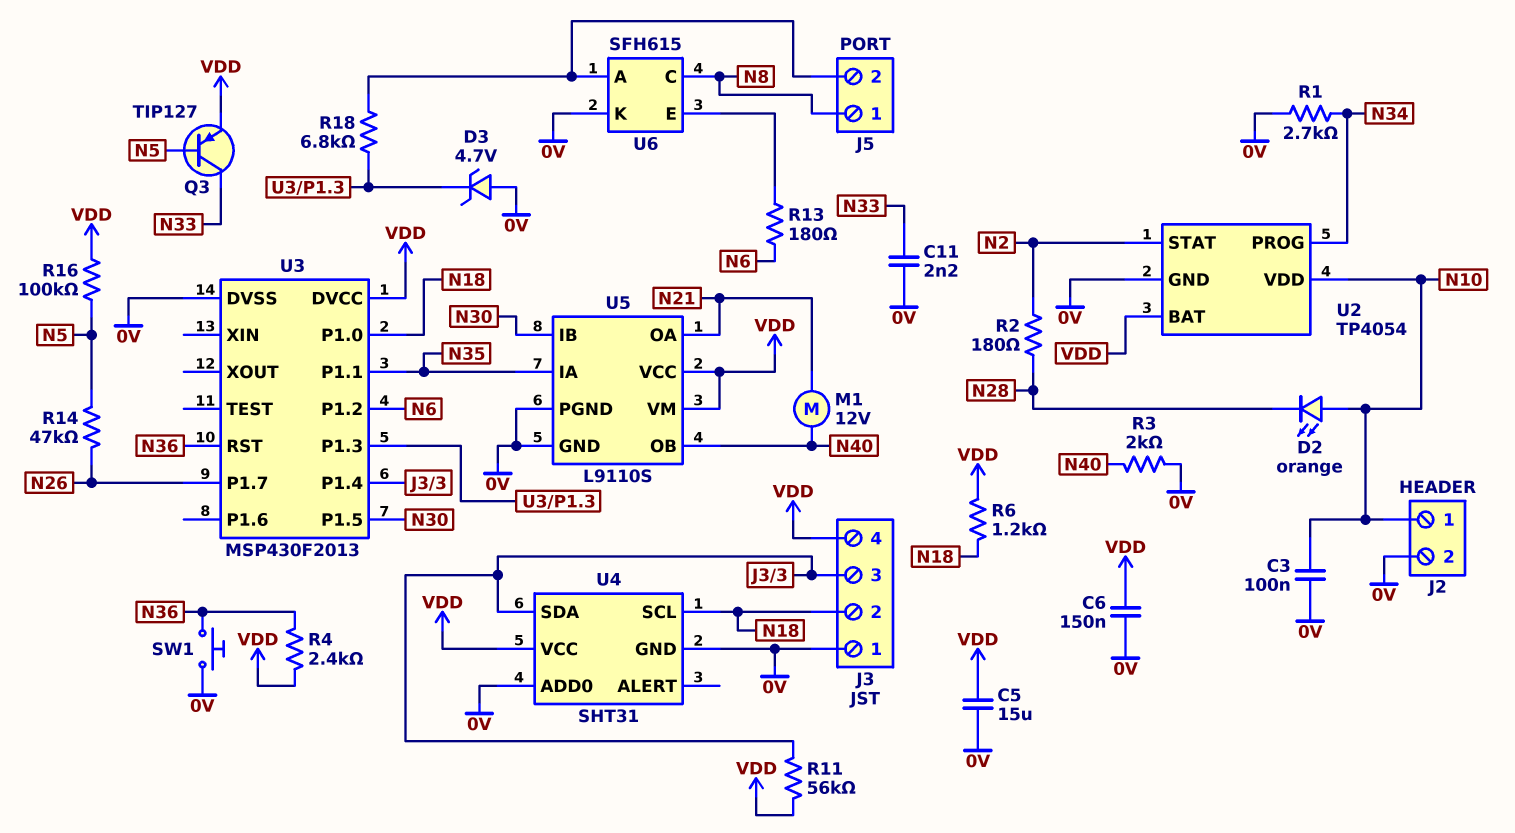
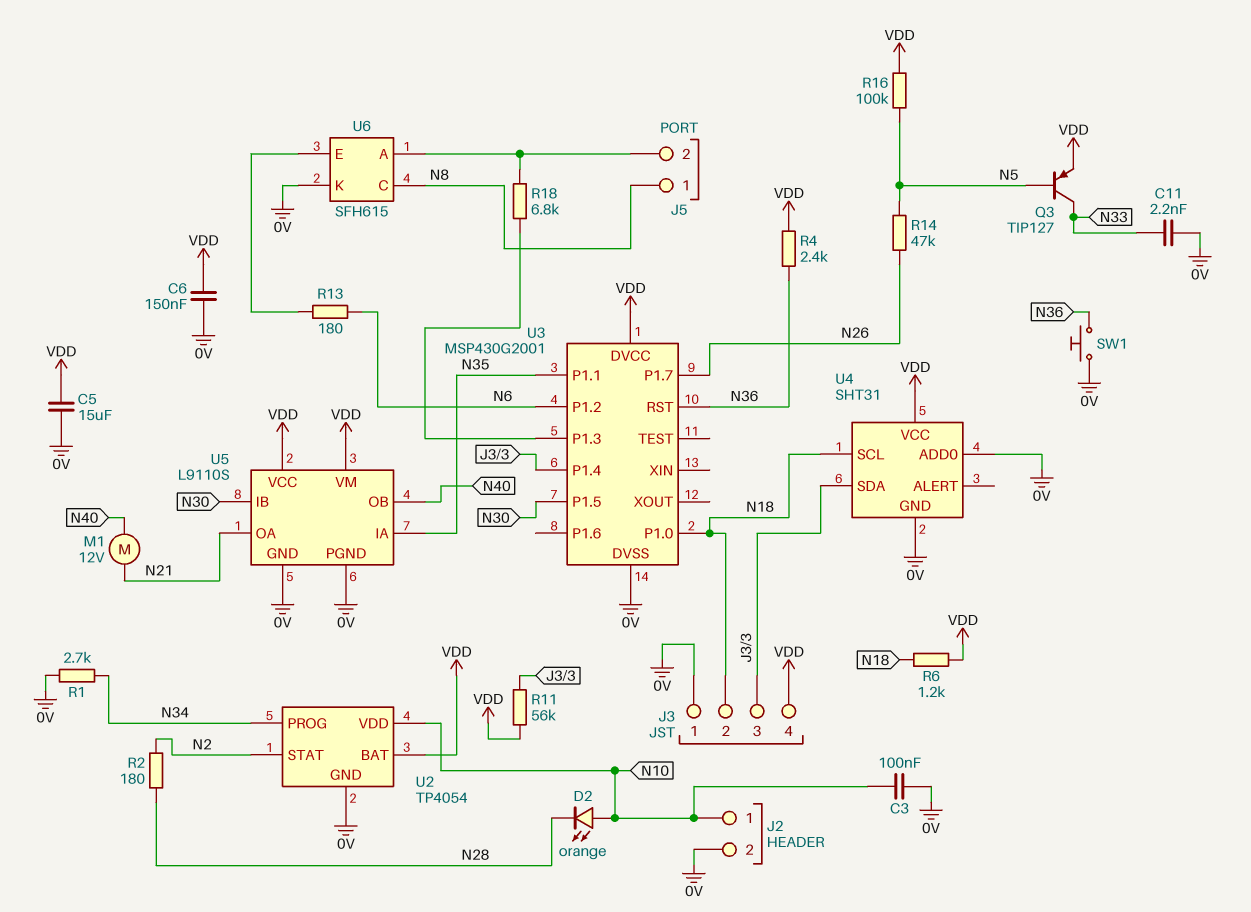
D3: zener 4.7V (A 0V, K U3/P1.3) -> none
R3: 2k (0V, N40) -> none
U3: MSP430F2013 -> MSP430G2001

